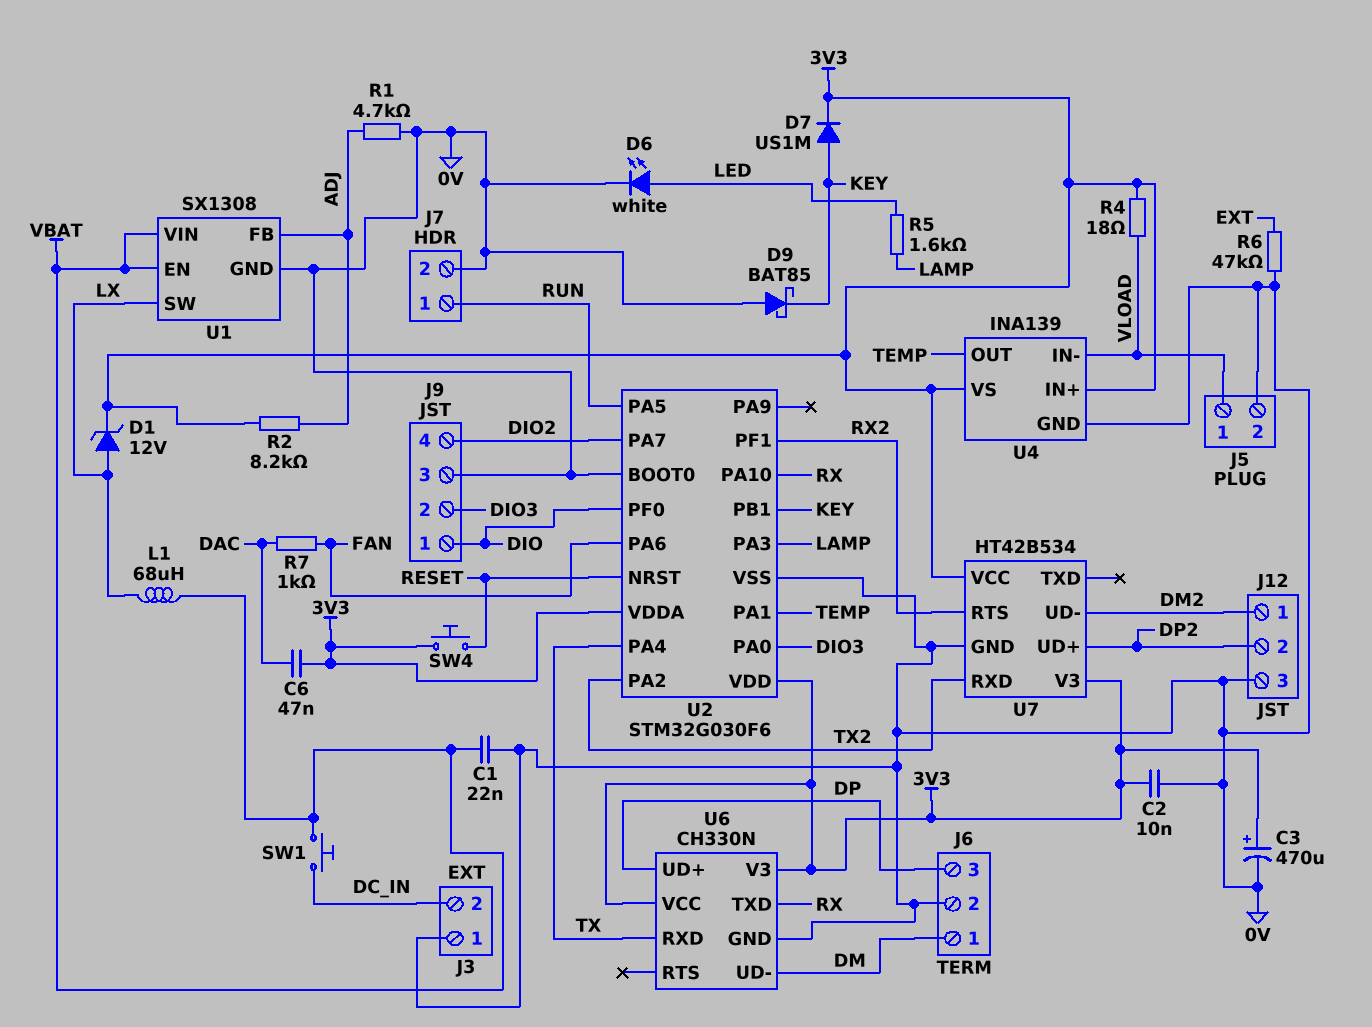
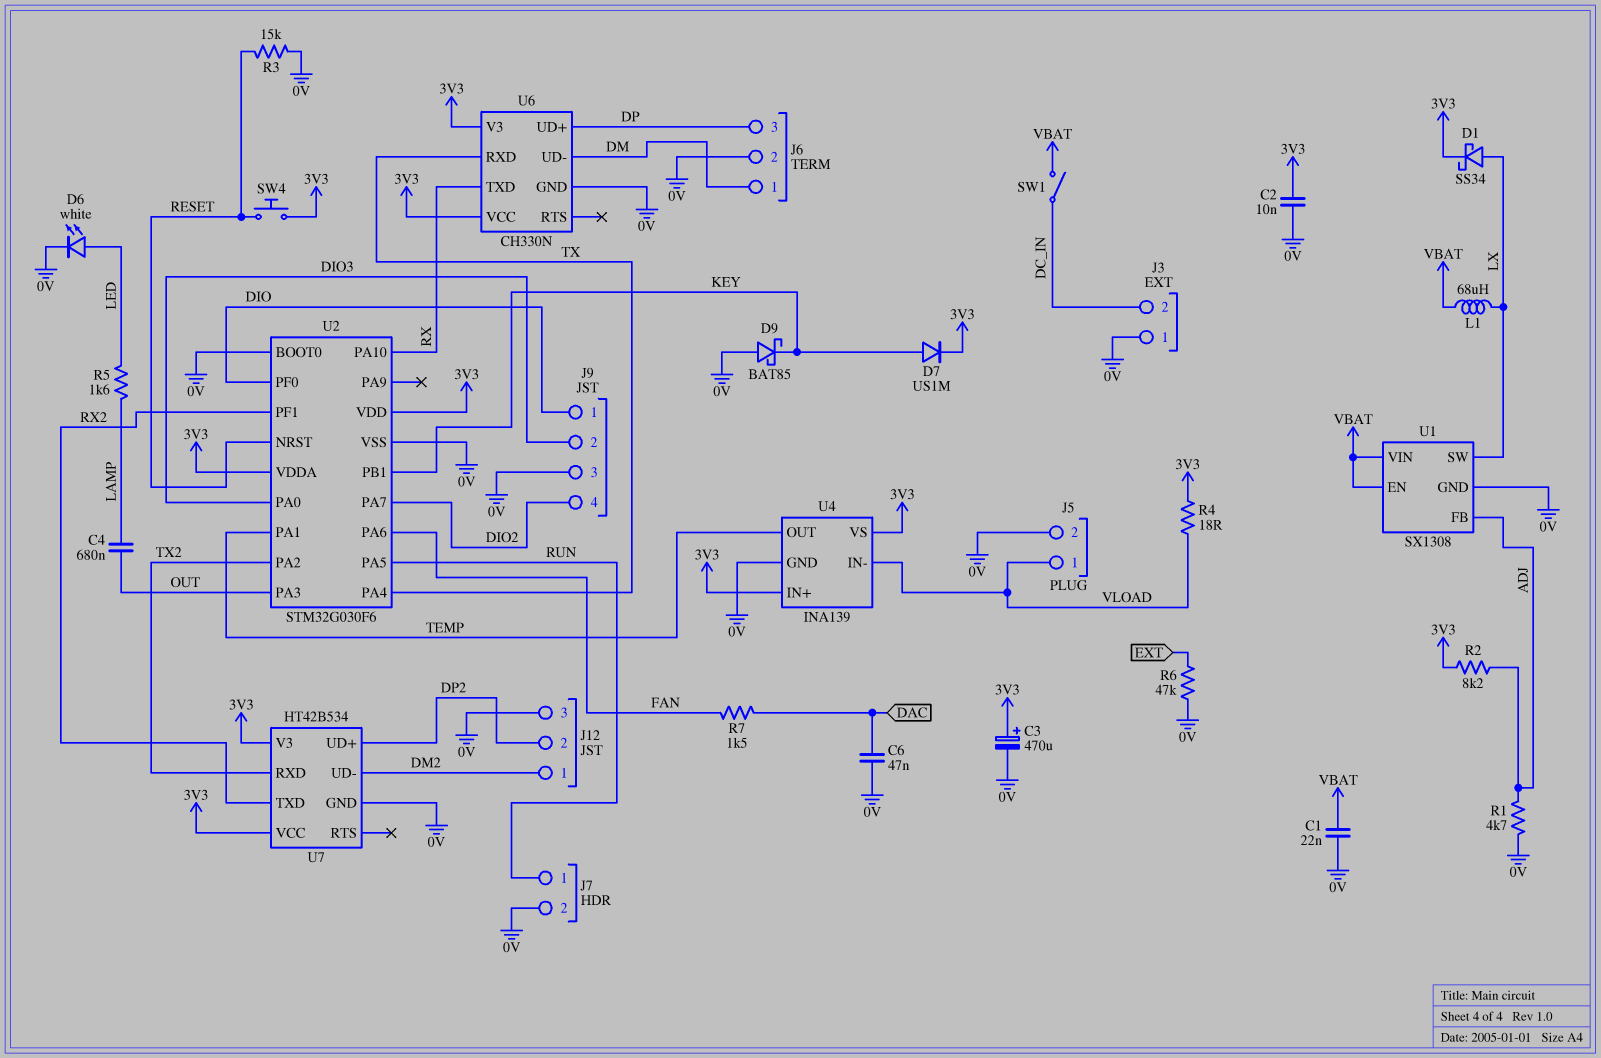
C4: none -> 680nF (LAMP, OUT)
C6: 47nF (3V3, DAC) -> 47nF (0V, DAC)
D1: zener 12V (A LX, K 3V3) -> schottky SS34 (A LX, K 3V3)
R3: none -> 15k (0V, RESET)
R7: 1k (DAC, FAN) -> 1.5k (DAC, FAN)
SW1: button (DC_IN, VBAT) -> switch (DC_IN, VBAT)
U2 pin PA3: LAMP -> OUT
U7 pin RTS: RX2 -> none
U7 pin TXD: none -> RX2

